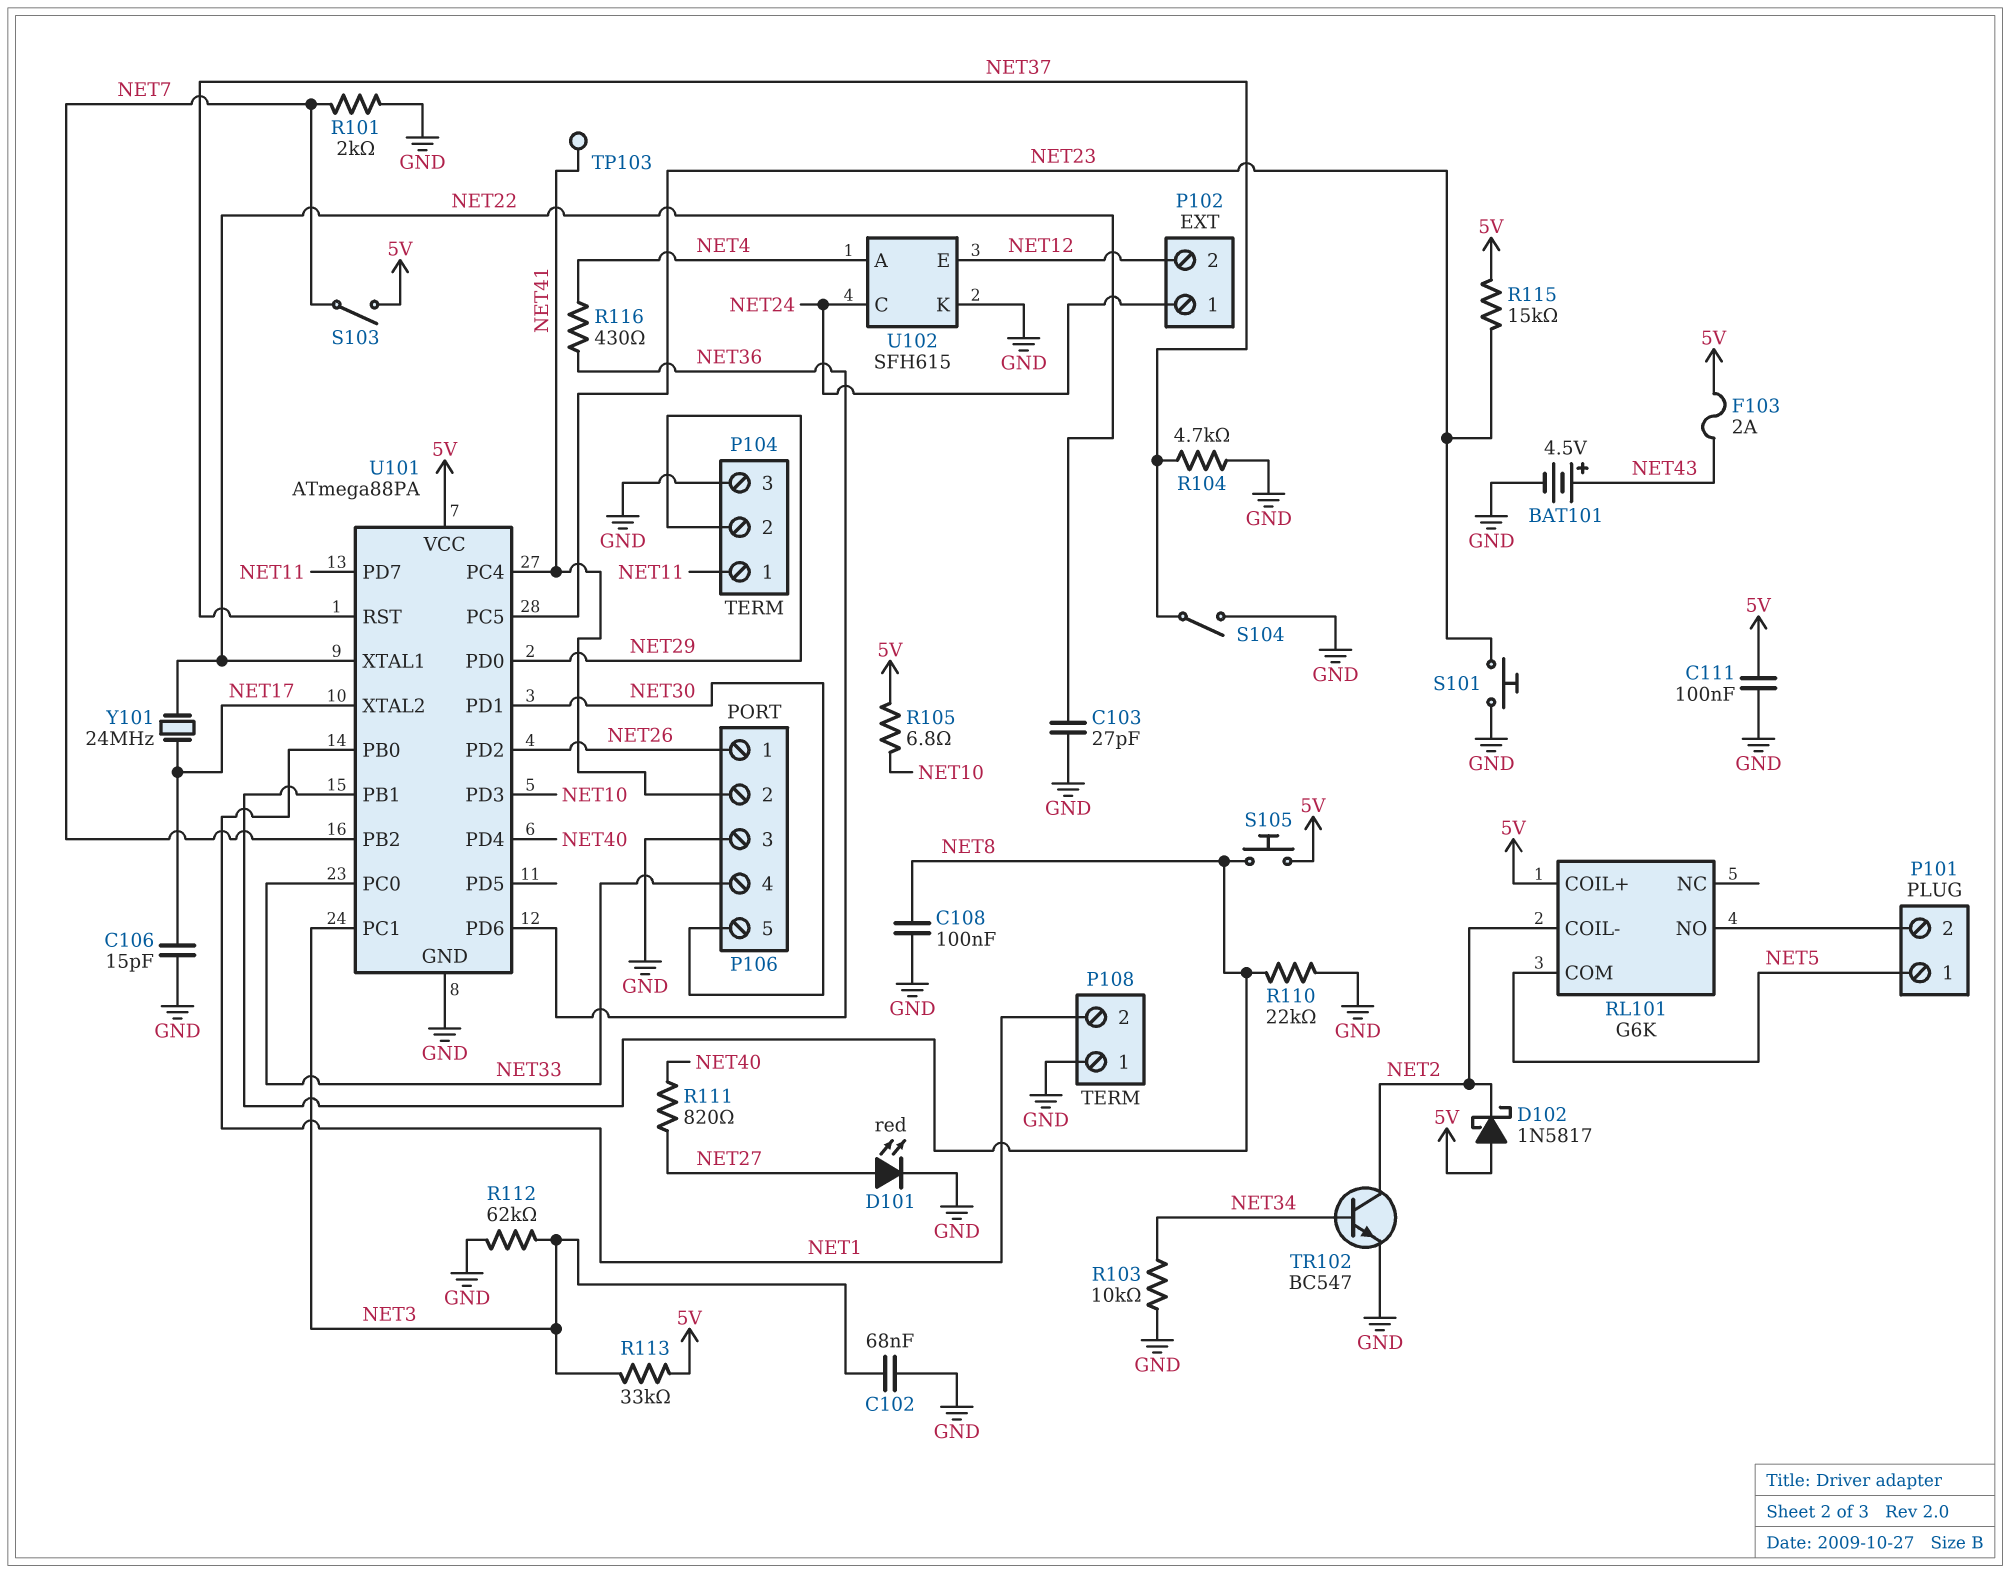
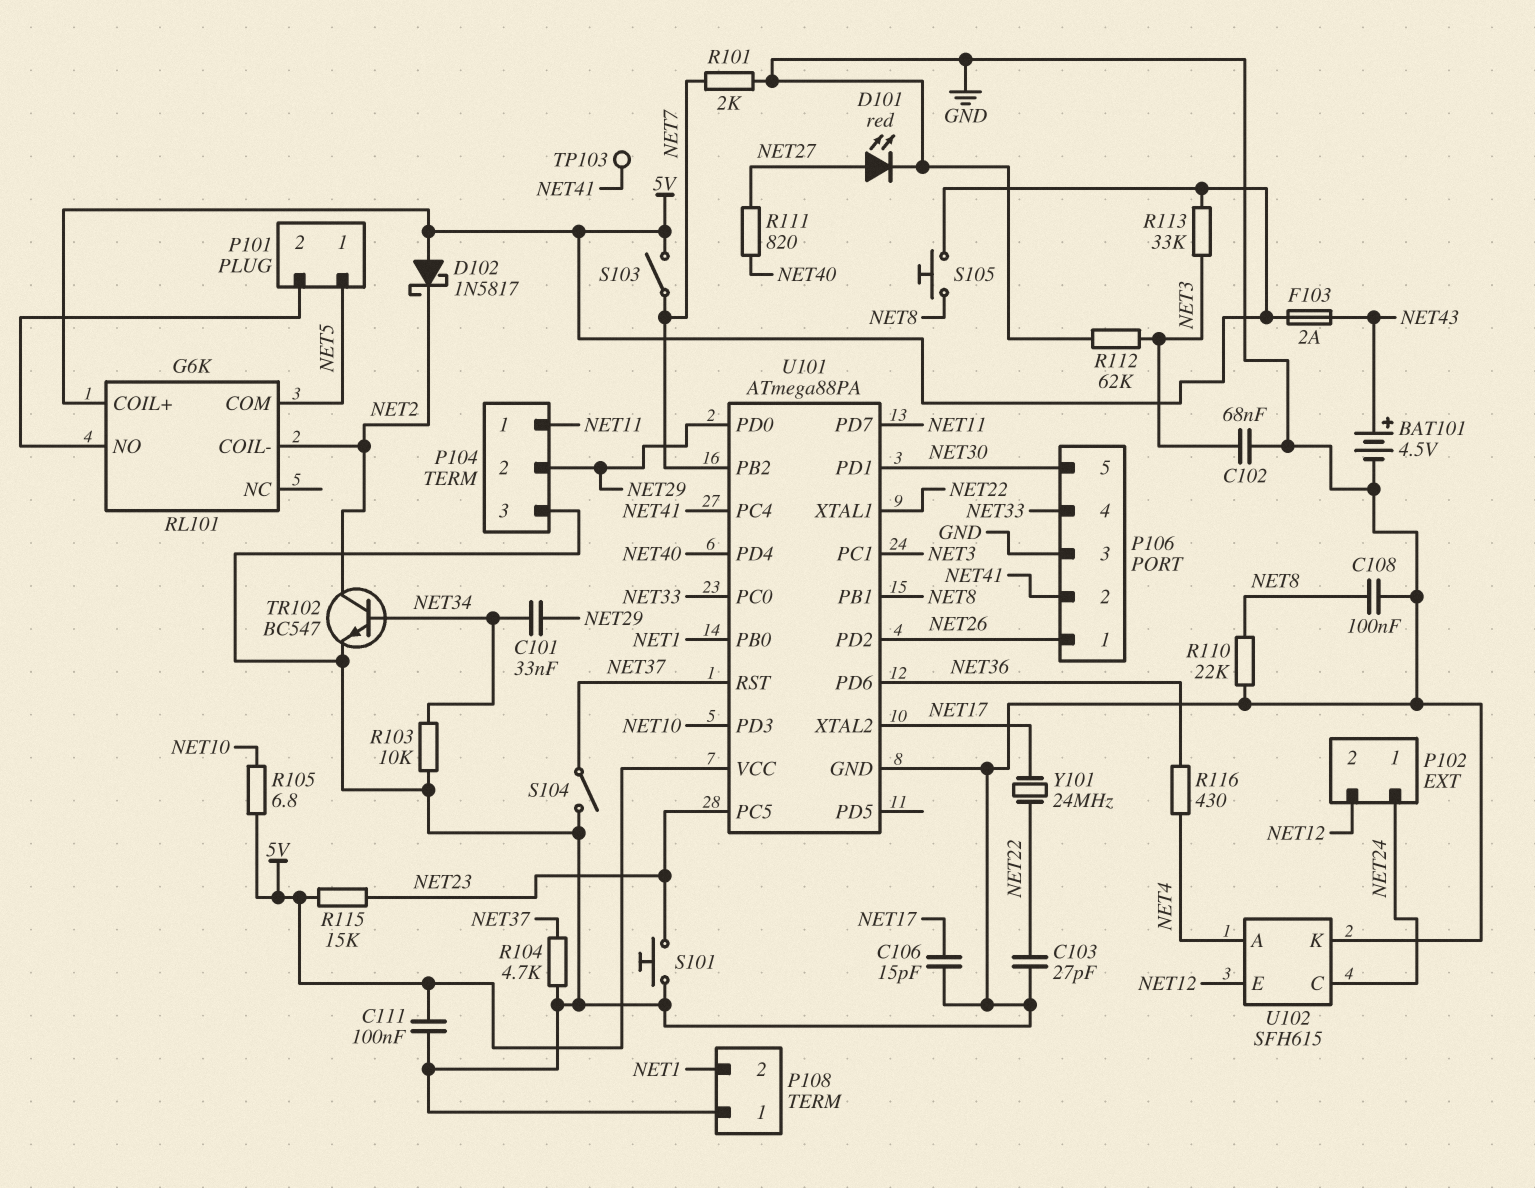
C101: none -> 33nF (NET29, NET34)

